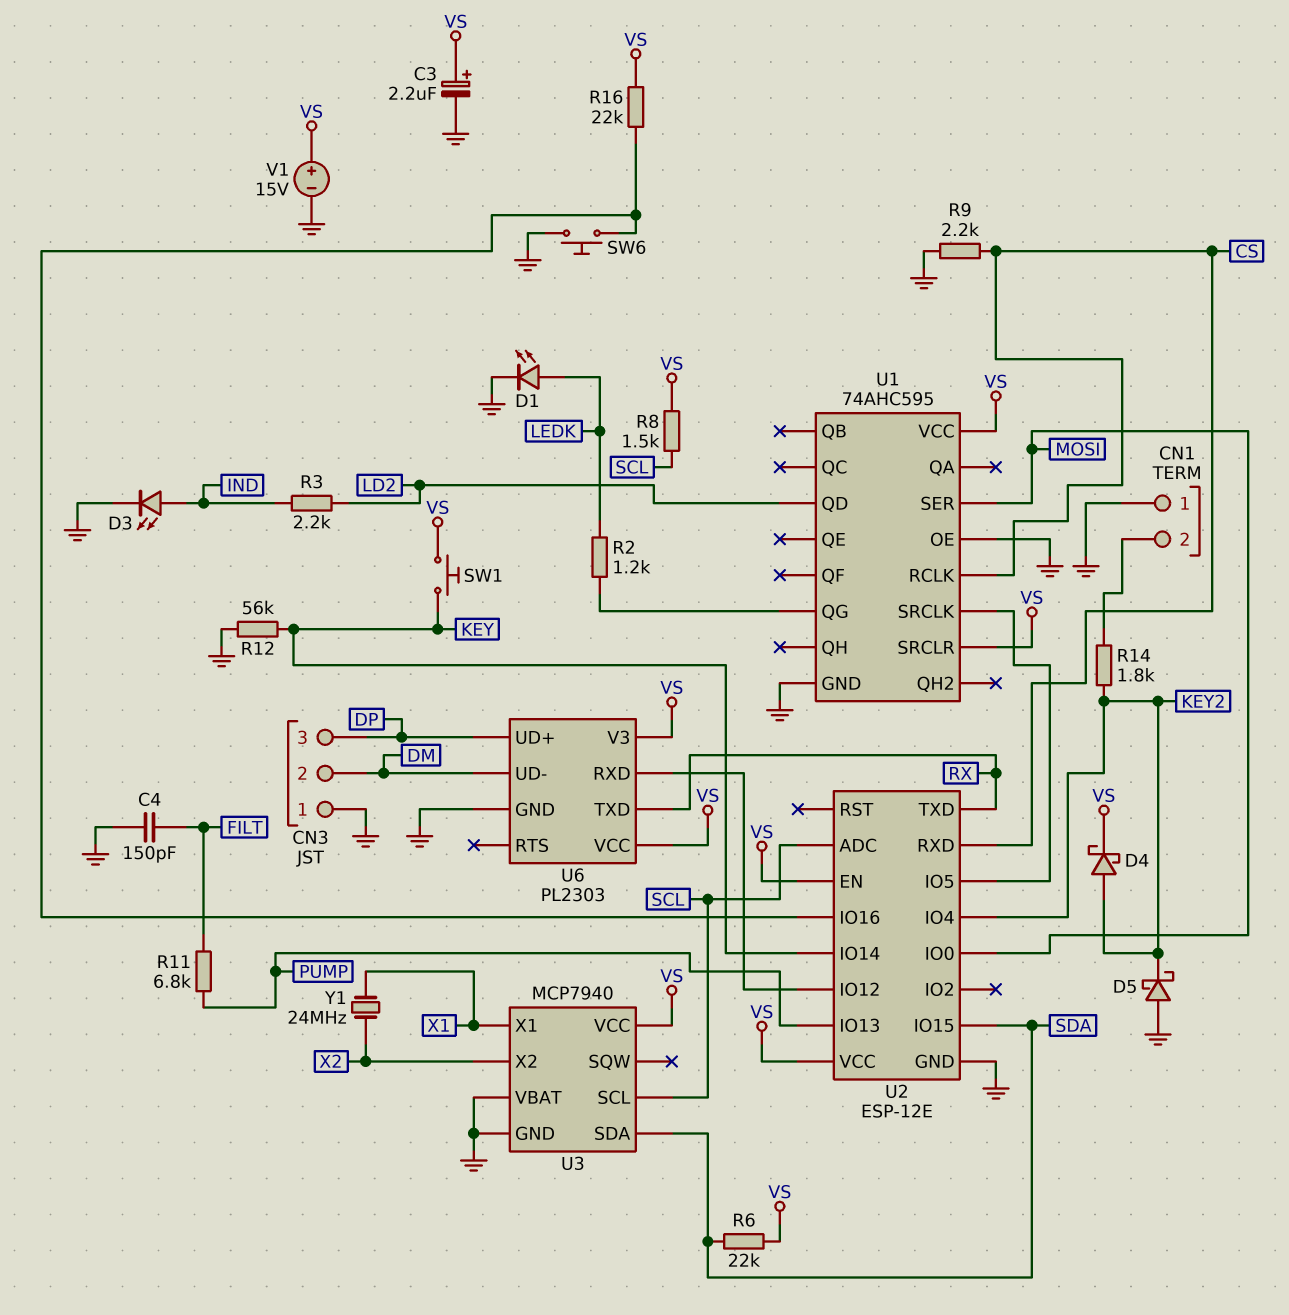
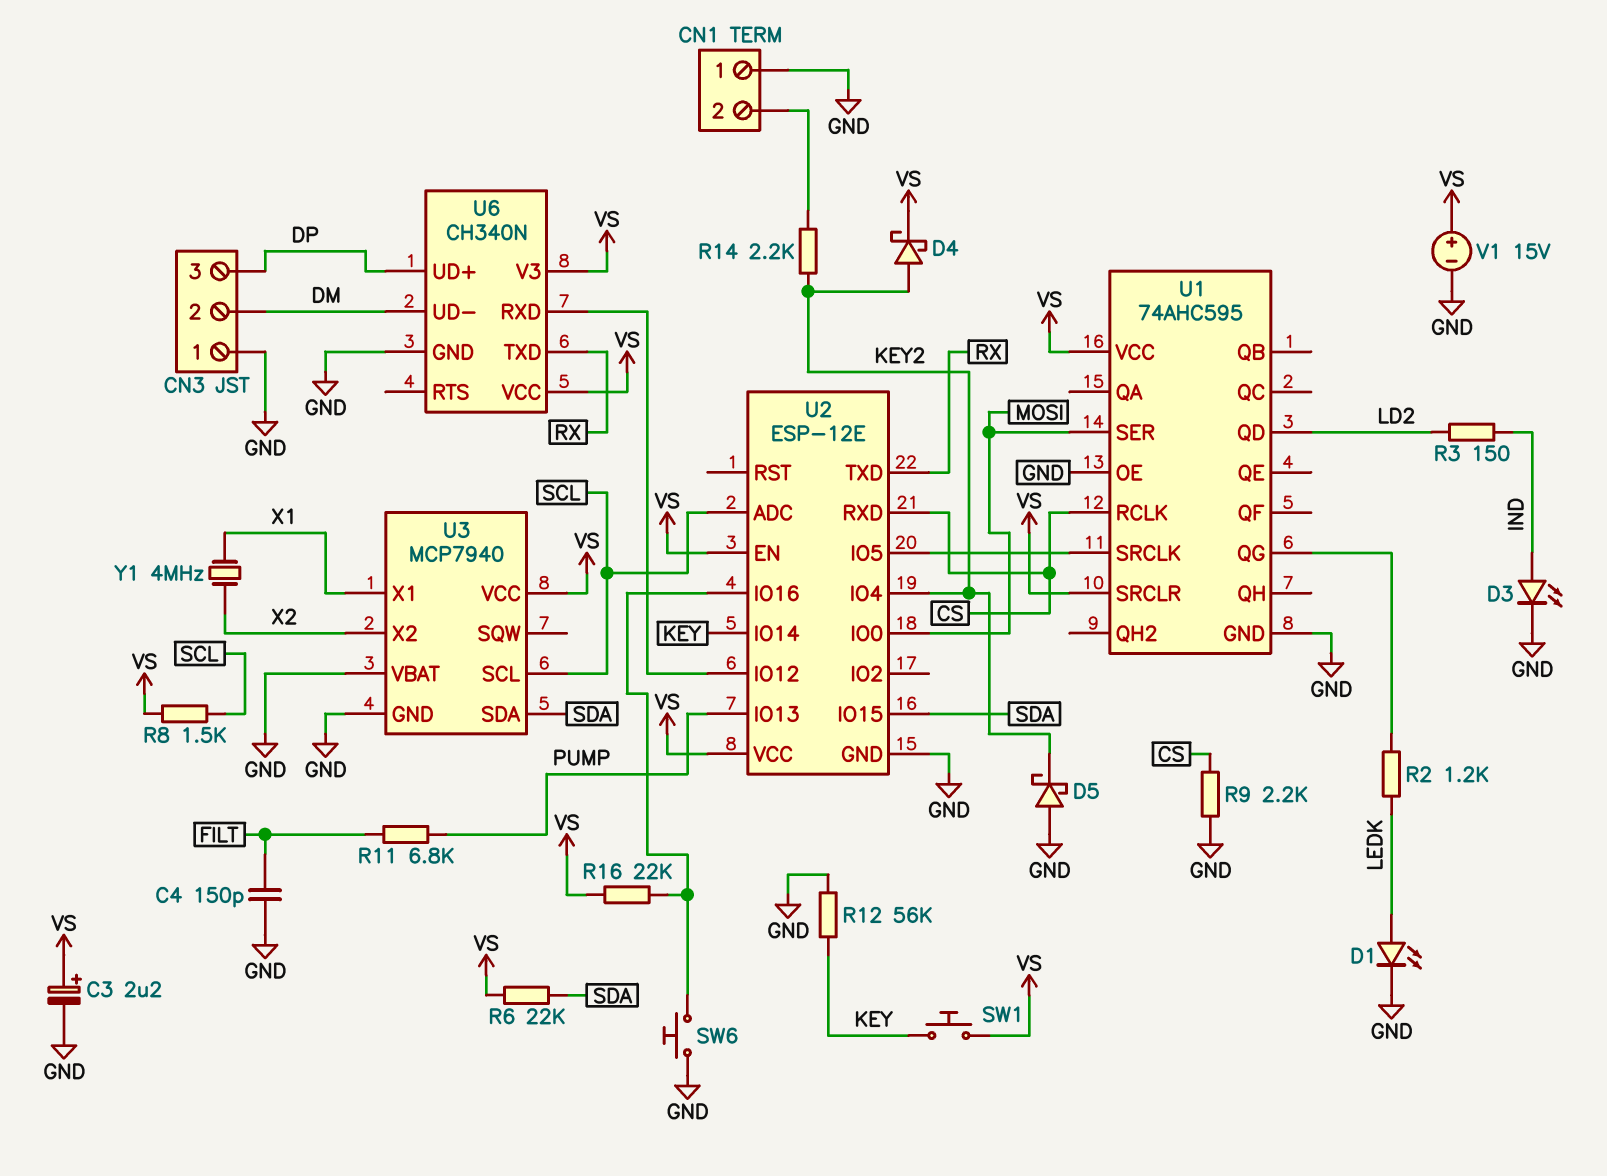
R3: 2.2k (IND, LD2) -> 150 (IND, LD2)
R14: 1.8k (CN1/2, KEY2) -> 2.2k (CN1/2, KEY2)
U6: PL2303 -> CH340N
Y1: 24MHz (X1, X2) -> 4MHz (X1, X2)

